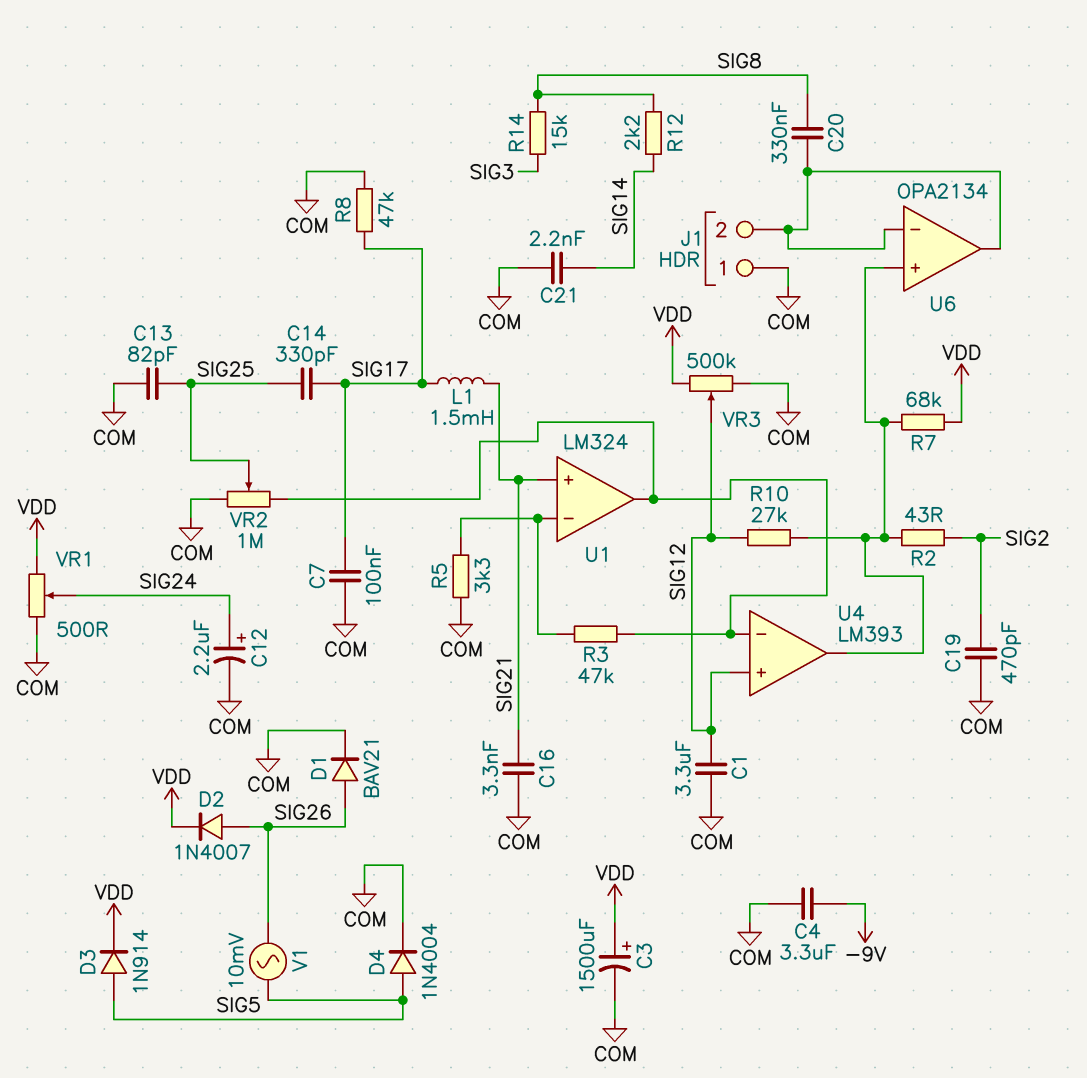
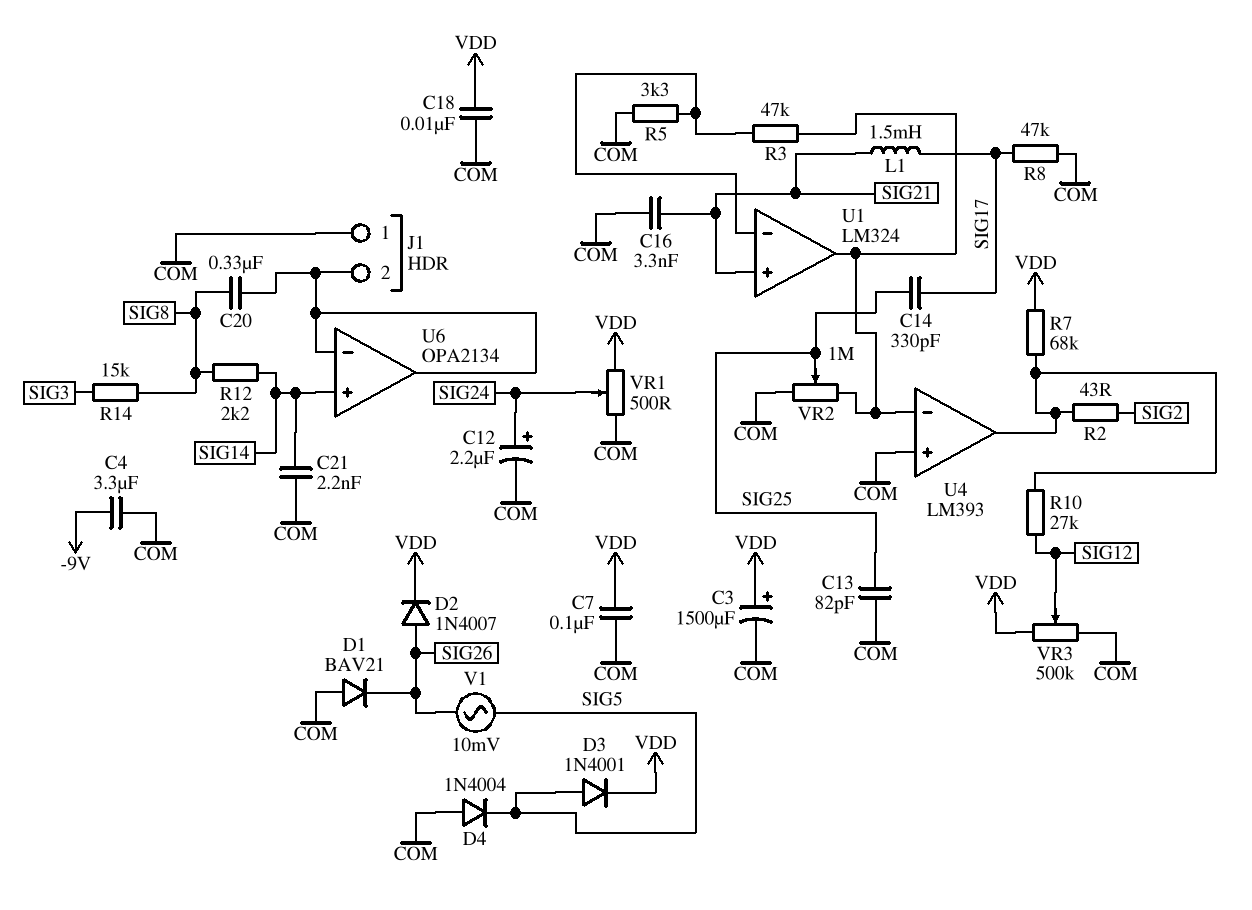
C1: 3.3uF (COM, SIG12) -> none
C7: 100nF (COM, SIG17) -> 100nF (COM, VDD)
C18: none -> 10nF (COM, VDD)
C19: 470pF (COM, SIG2) -> none
D1: diode BAV21 (A SIG26, K COM) -> diode BAV21 (A COM, K SIG26)
D3: diode 1N914 (A SIG5, K VDD) -> diode 1N4001 (A SIG5, K VDD)
D4: diode 1N4004 (A SIG5, K COM) -> diode 1N4004 (A COM, K SIG5)
U4 pin in+: SIG12 -> COM
U6 pin in+: U4/out -> SIG14

